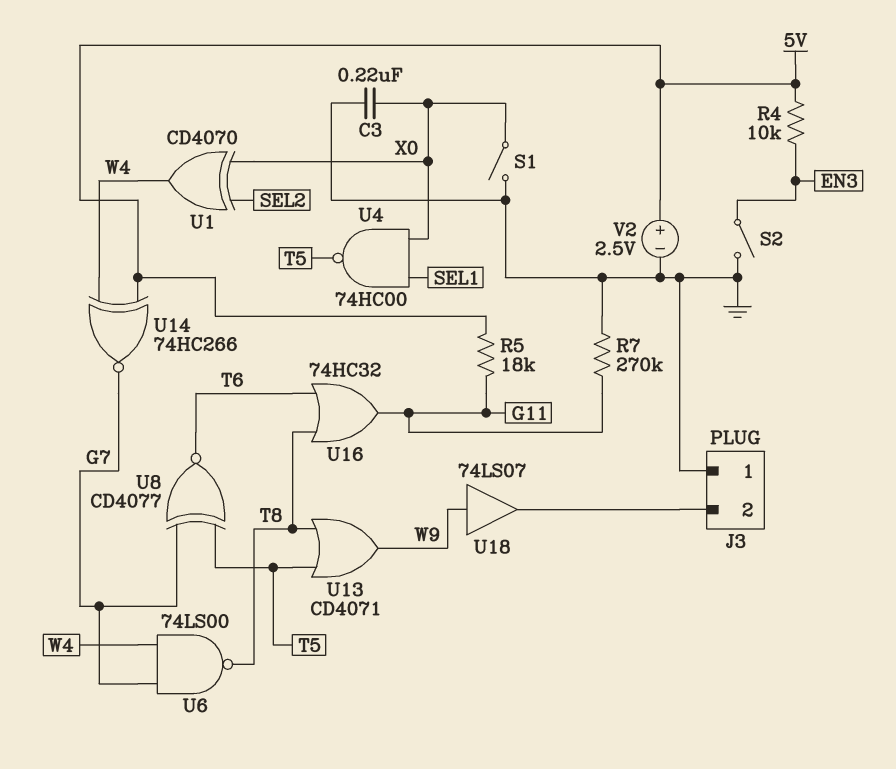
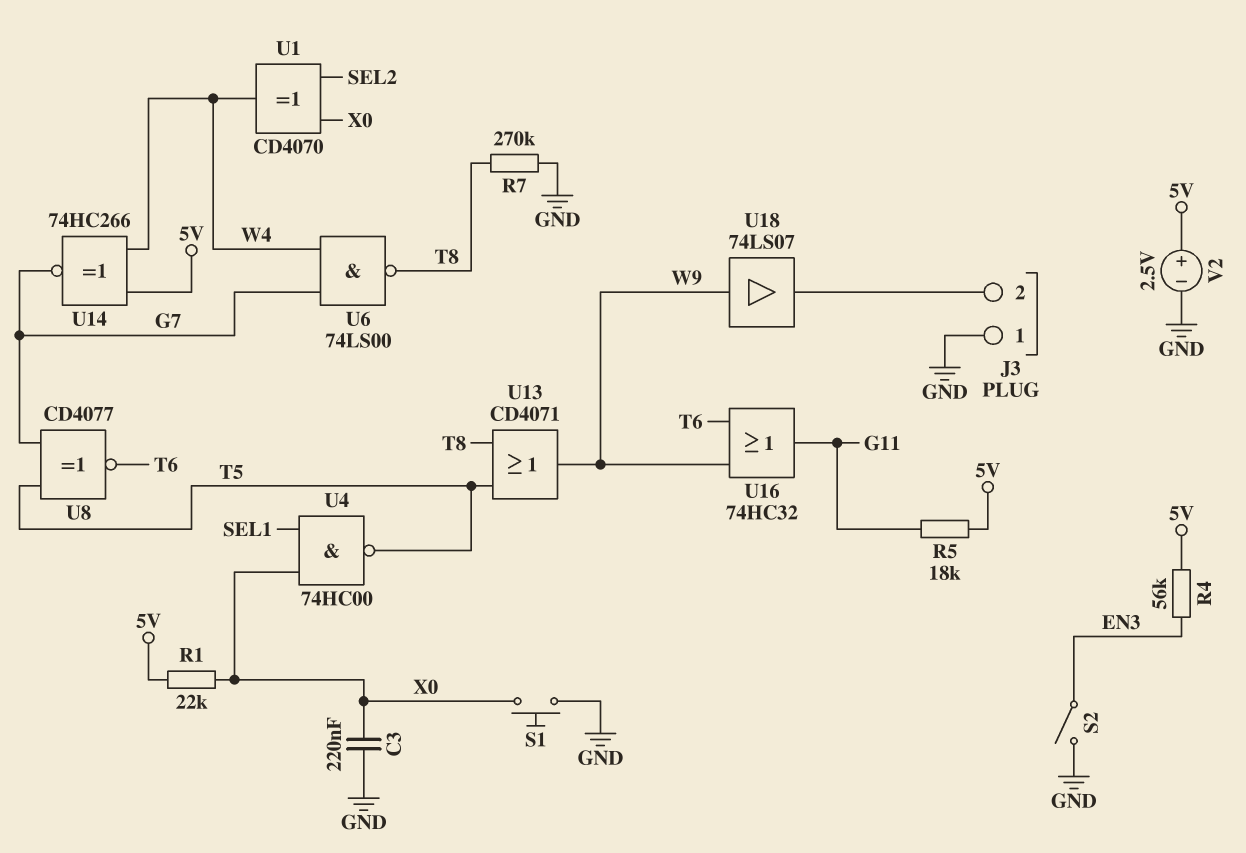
R1: none -> 22k (5V, X0)
R4: 10k (5V, EN3) -> 56k (5V, EN3)
R7: 270k (G11, GND) -> 270k (GND, T8)
S1: switch (GND, X0) -> button (GND, X0)
U16: OR 74HC32 (in T6, in T8, out G11) -> OR 74HC32 (in T6, in W9, out G11)

